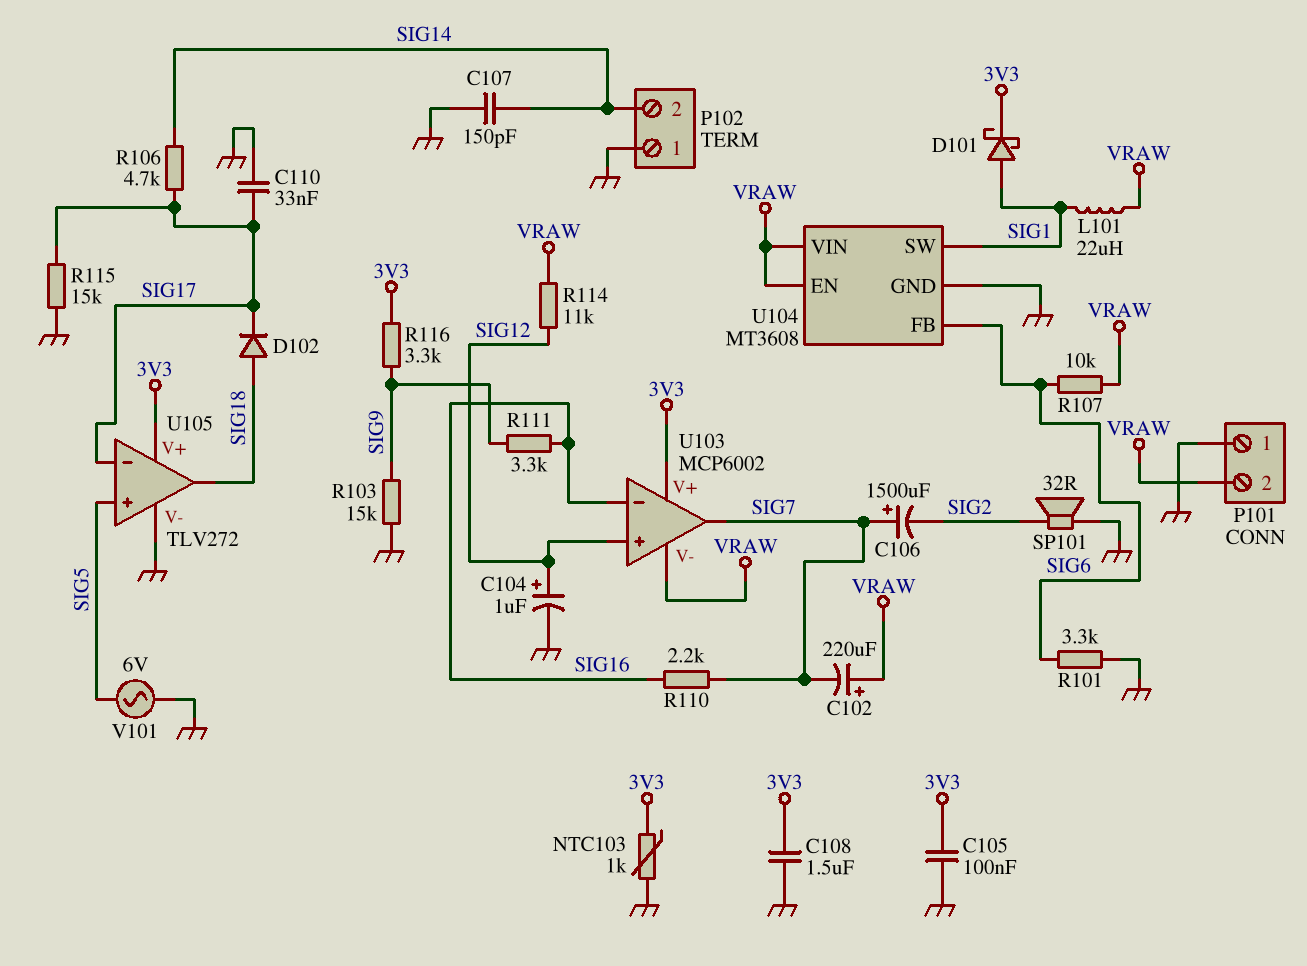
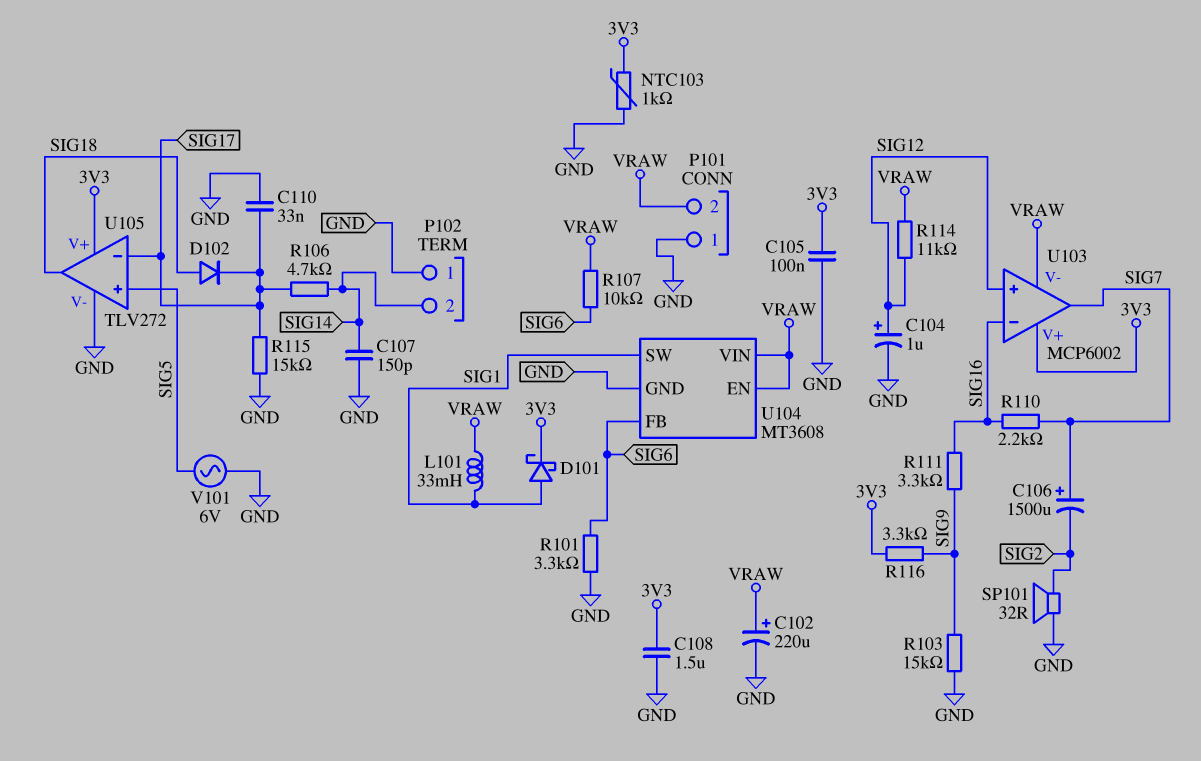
C102: 220uF (plus VRAW, minus SIG7) -> 220uF (plus VRAW, minus GND)
L101: 22uH (SIG1, VRAW) -> 33mH (SIG1, VRAW)

